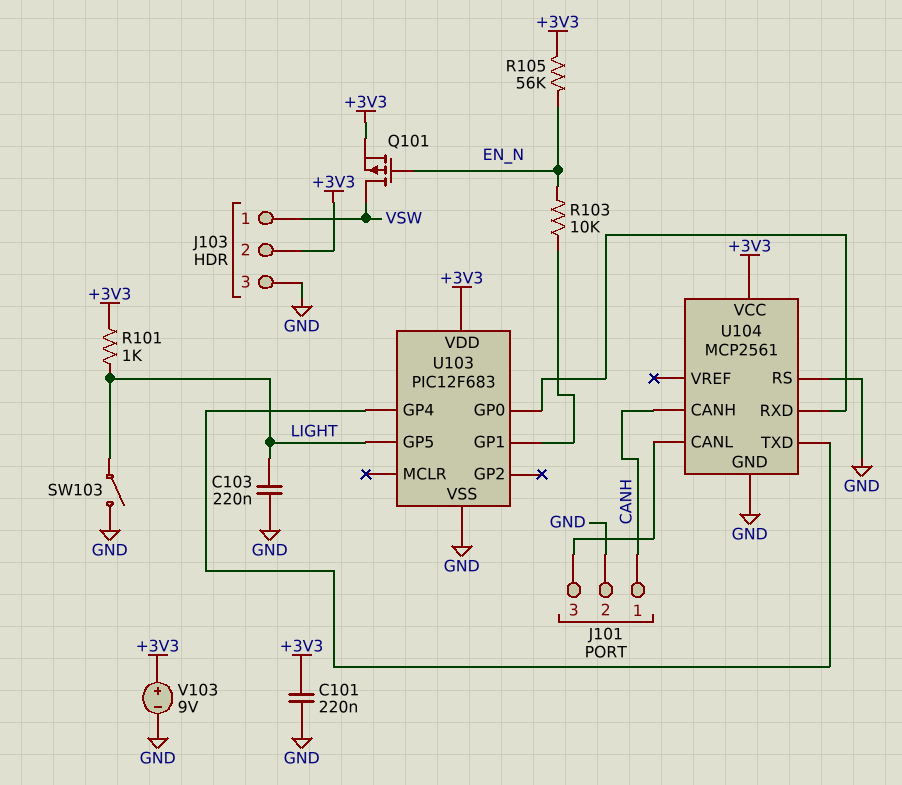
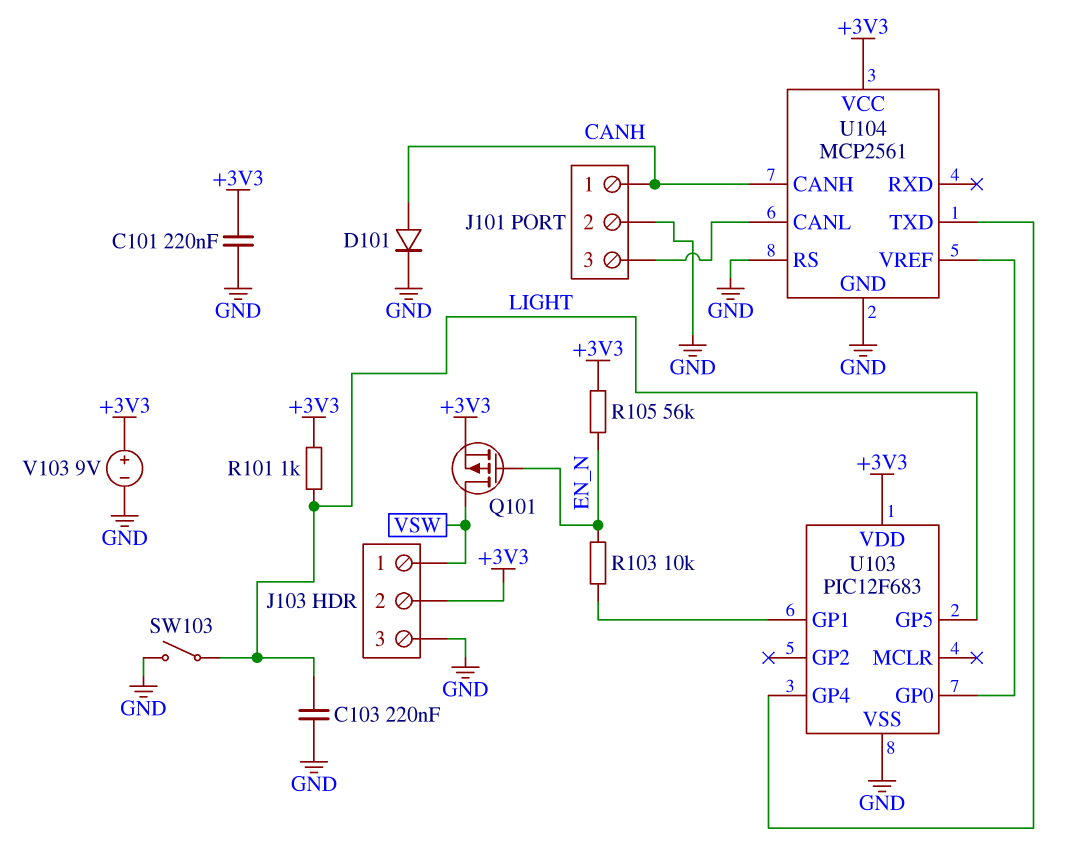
D101: none -> diode (A CANH, K GND)
U104 pin RXD: U103/GP0 -> none
U104 pin VREF: none -> U103/GP0

